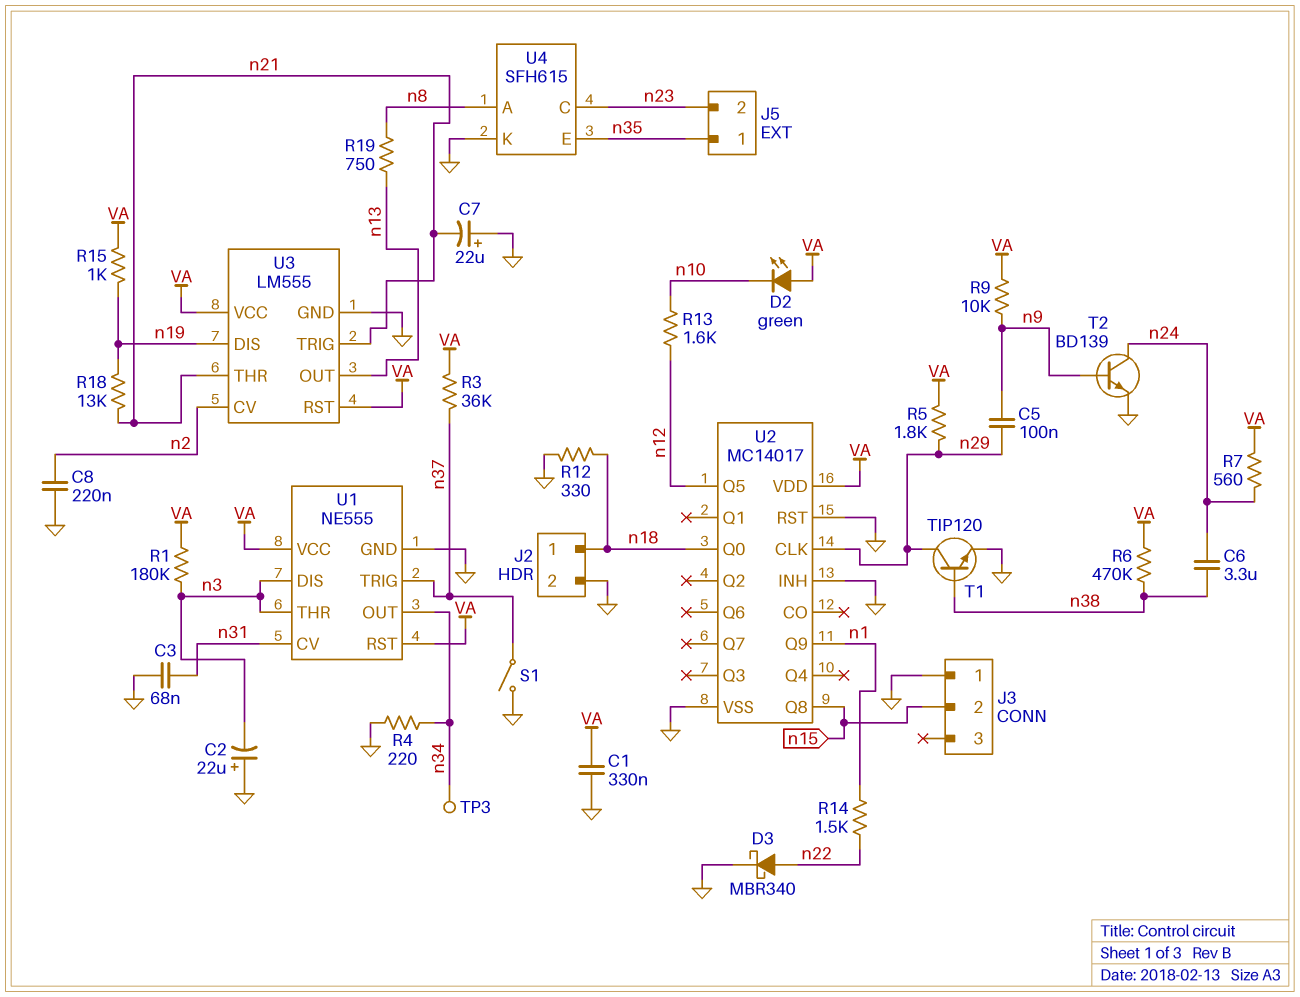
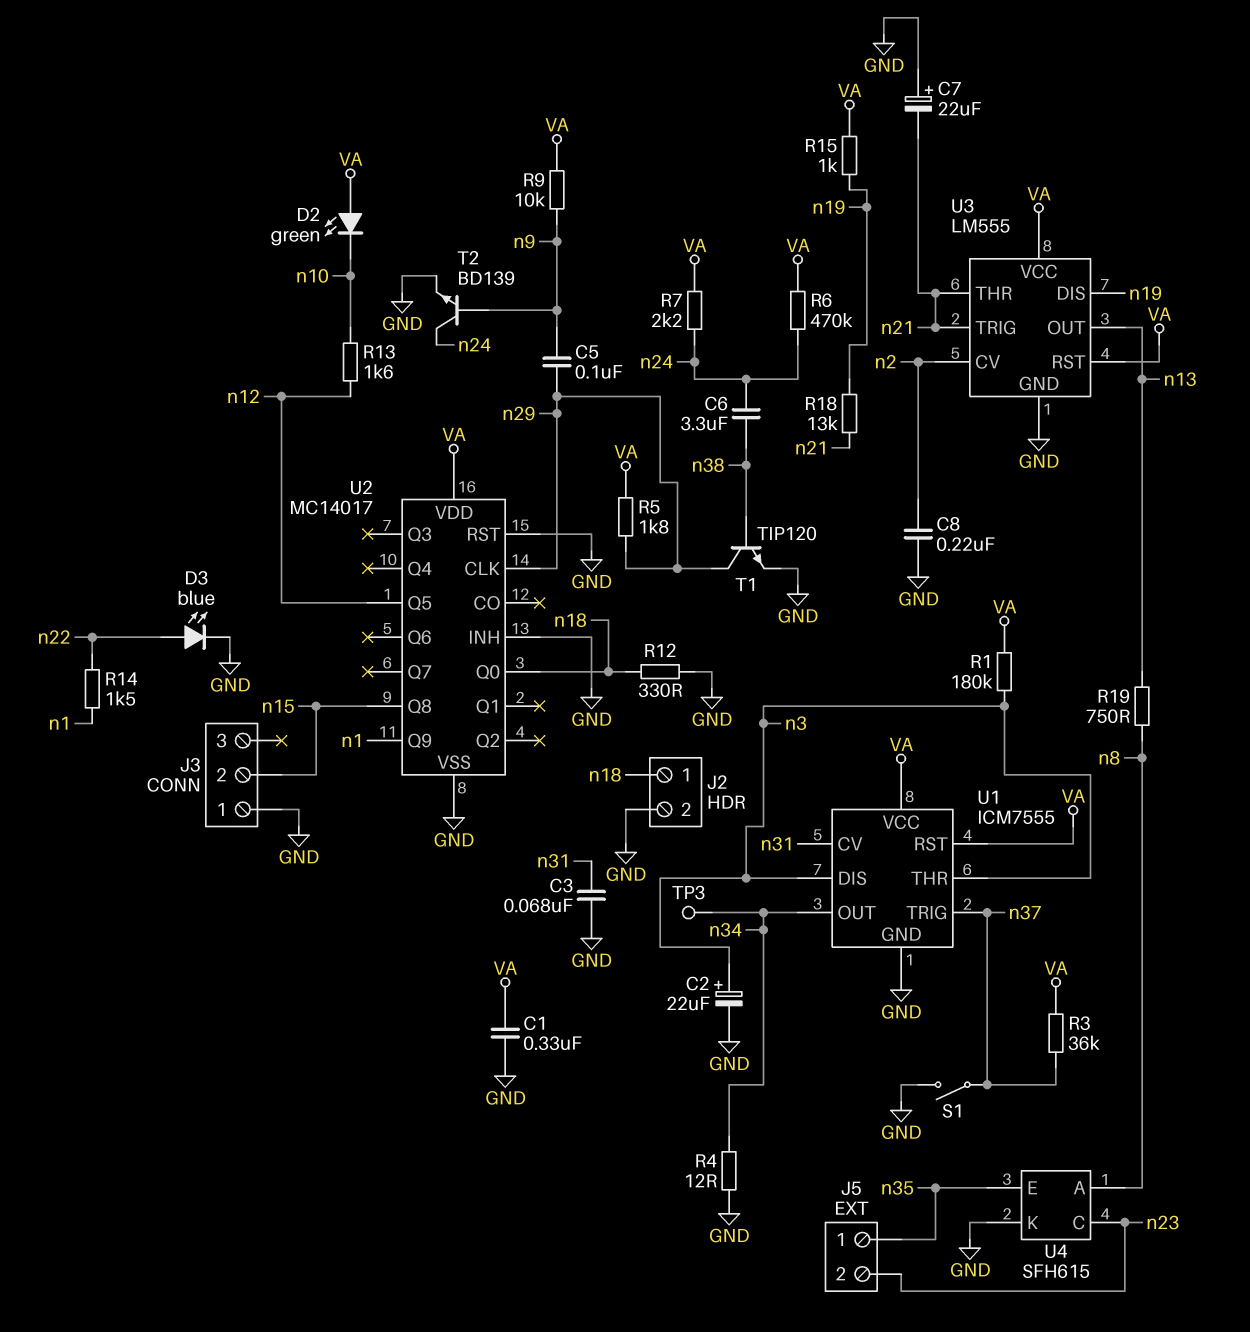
C2: 22uF (plus GND, minus n3) -> 22uF (plus n3, minus GND)
D3: schottky MBR340 (A n22, K GND) -> LED blue (A n22, K GND)
R4: 220 (GND, n34) -> 12 (GND, n34)
R6: 470k (VA, n38) -> 470k (VA, n24)
R7: 560 (VA, n24) -> 2.2k (VA, n24)
U1: NE555 -> ICM7555

